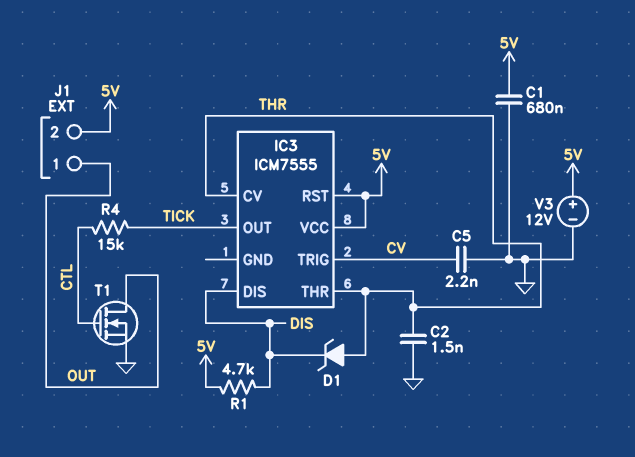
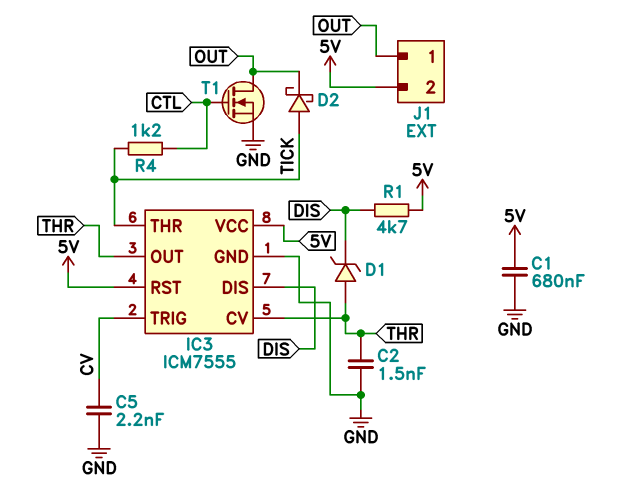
D2: none -> schottky (A TICK, K OUT)
IC3 pin GND: none -> GND
IC3 pin OUT: TICK -> THR
IC3 pin THR: THR -> TICK
R4: 15k (CTL, TICK) -> 1.2k (CTL, TICK)
V3: 12V (plus 5V, minus GND) -> none

